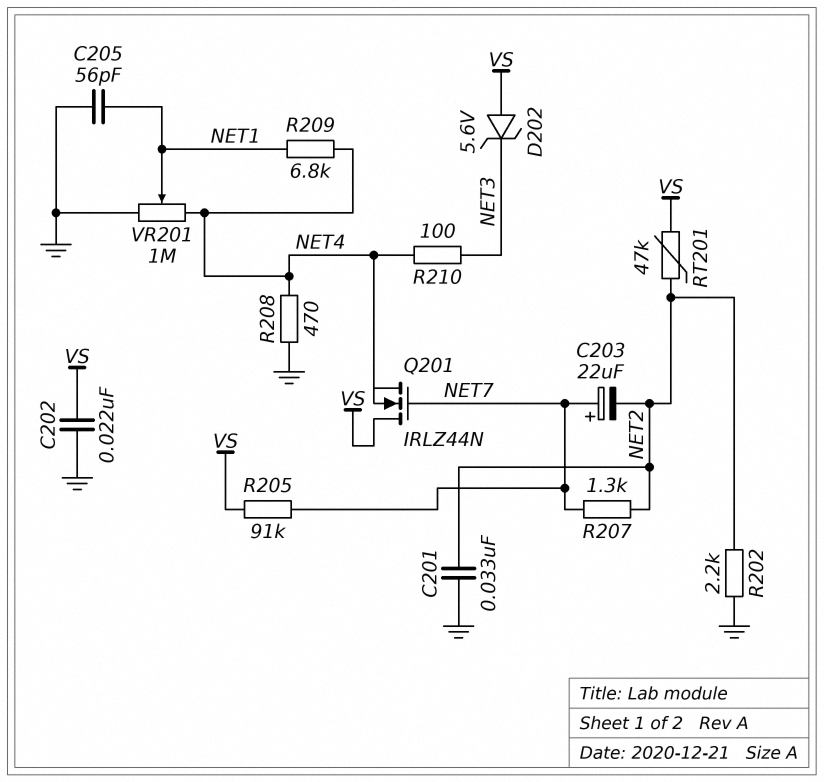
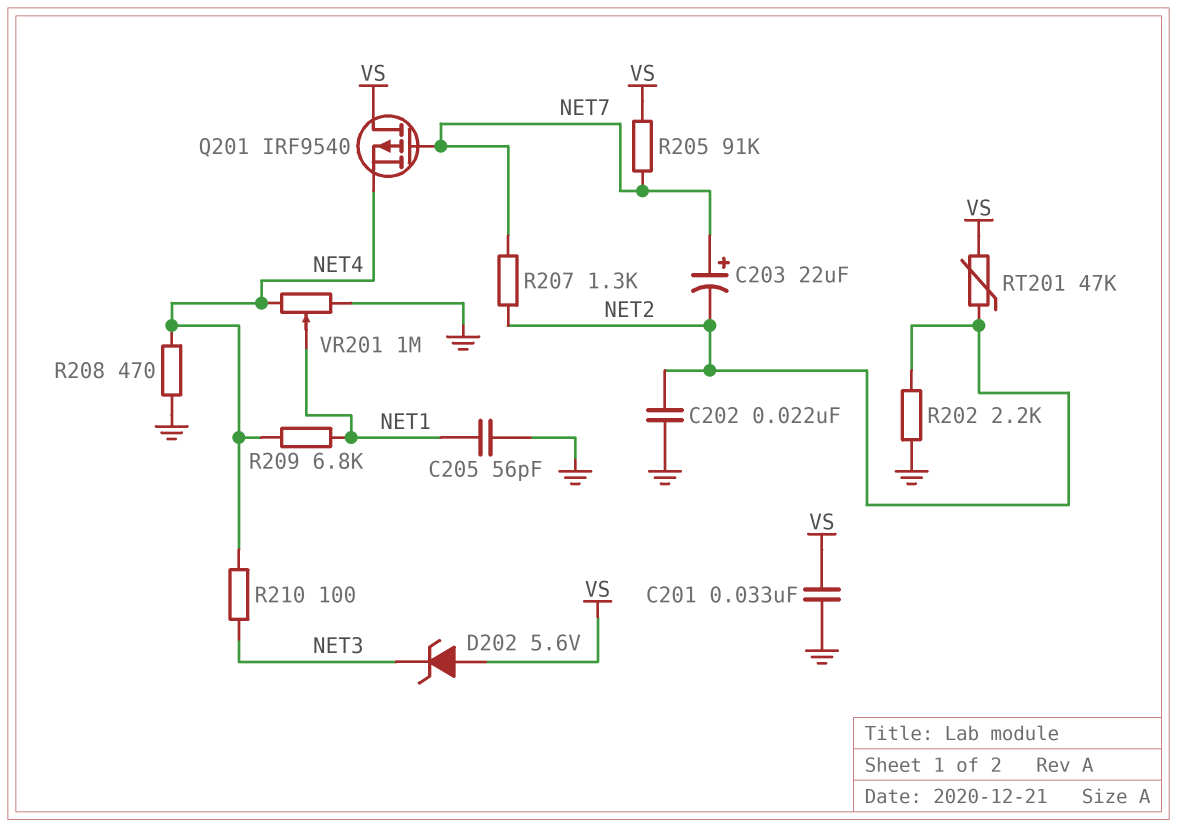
C201: 33nF (GND, NET2) -> 33nF (GND, VS)
C202: 22nF (GND, VS) -> 22nF (GND, NET2)
Q201: NMOS IRLZ44N (G NET7, D VS, S NET4) -> PMOS IRF9540 (G NET7, D VS, S NET4)

